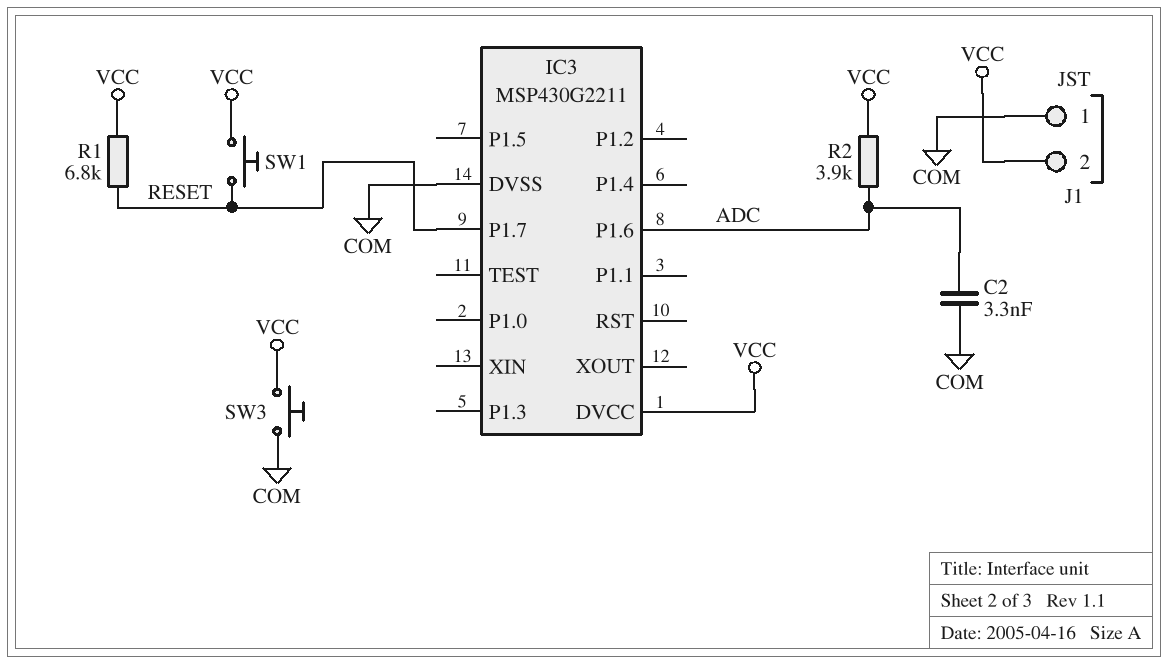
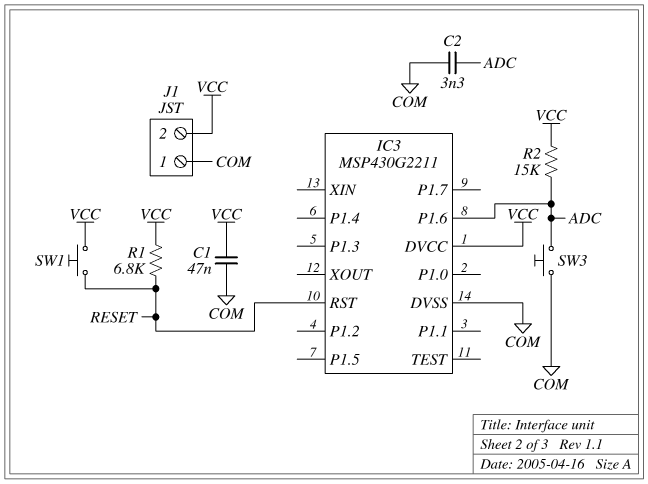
C1: none -> 47nF (COM, VCC)
IC3 pin P1.7: RESET -> none
IC3 pin RST: none -> RESET
R2: 3.9k (ADC, VCC) -> 15k (ADC, VCC)
SW3: button (COM, VCC) -> button (ADC, COM)

